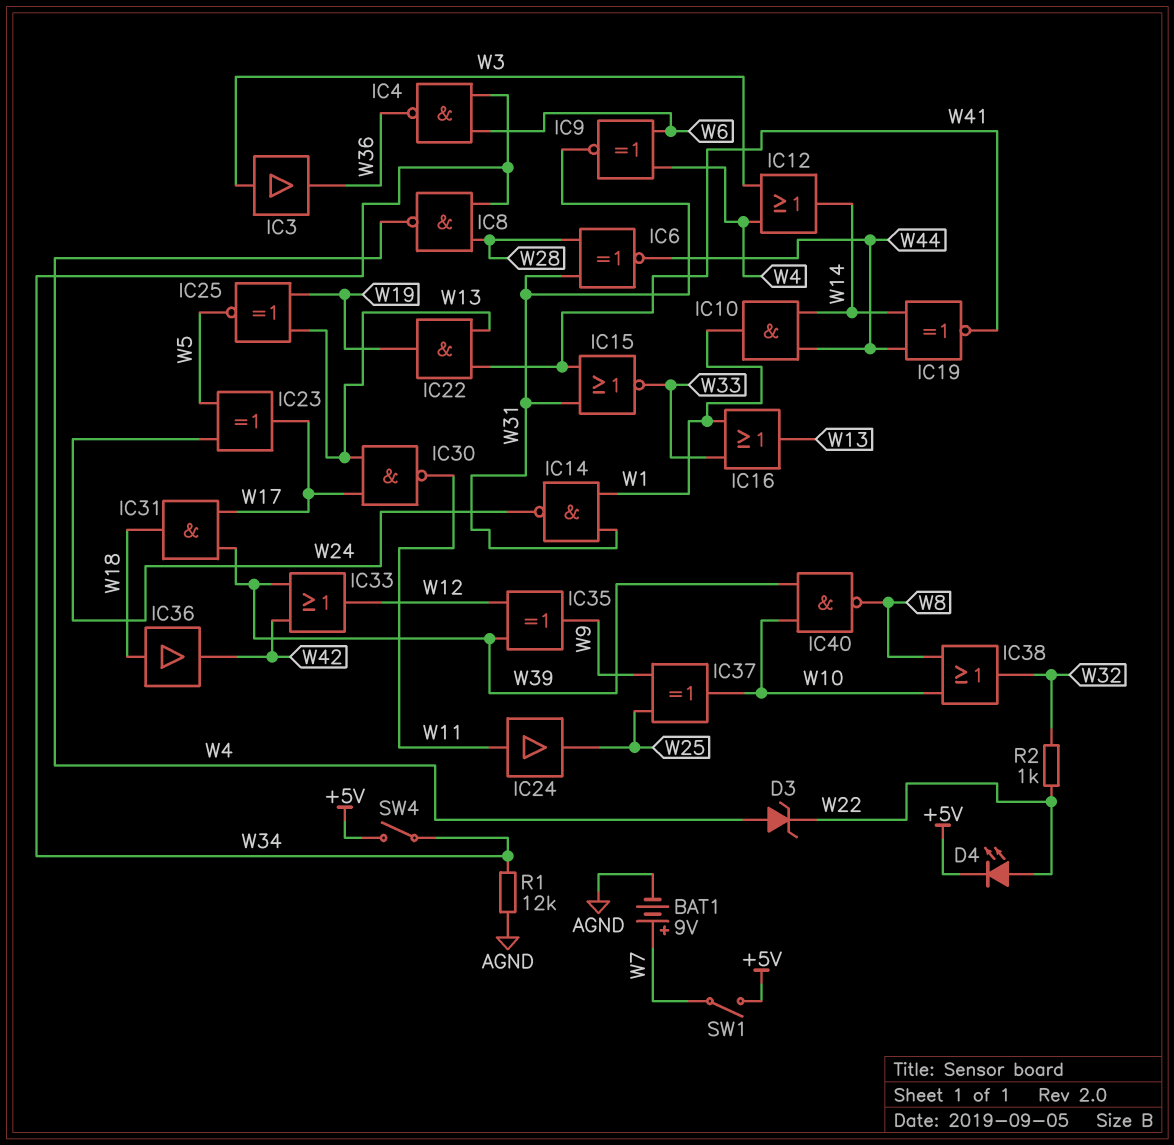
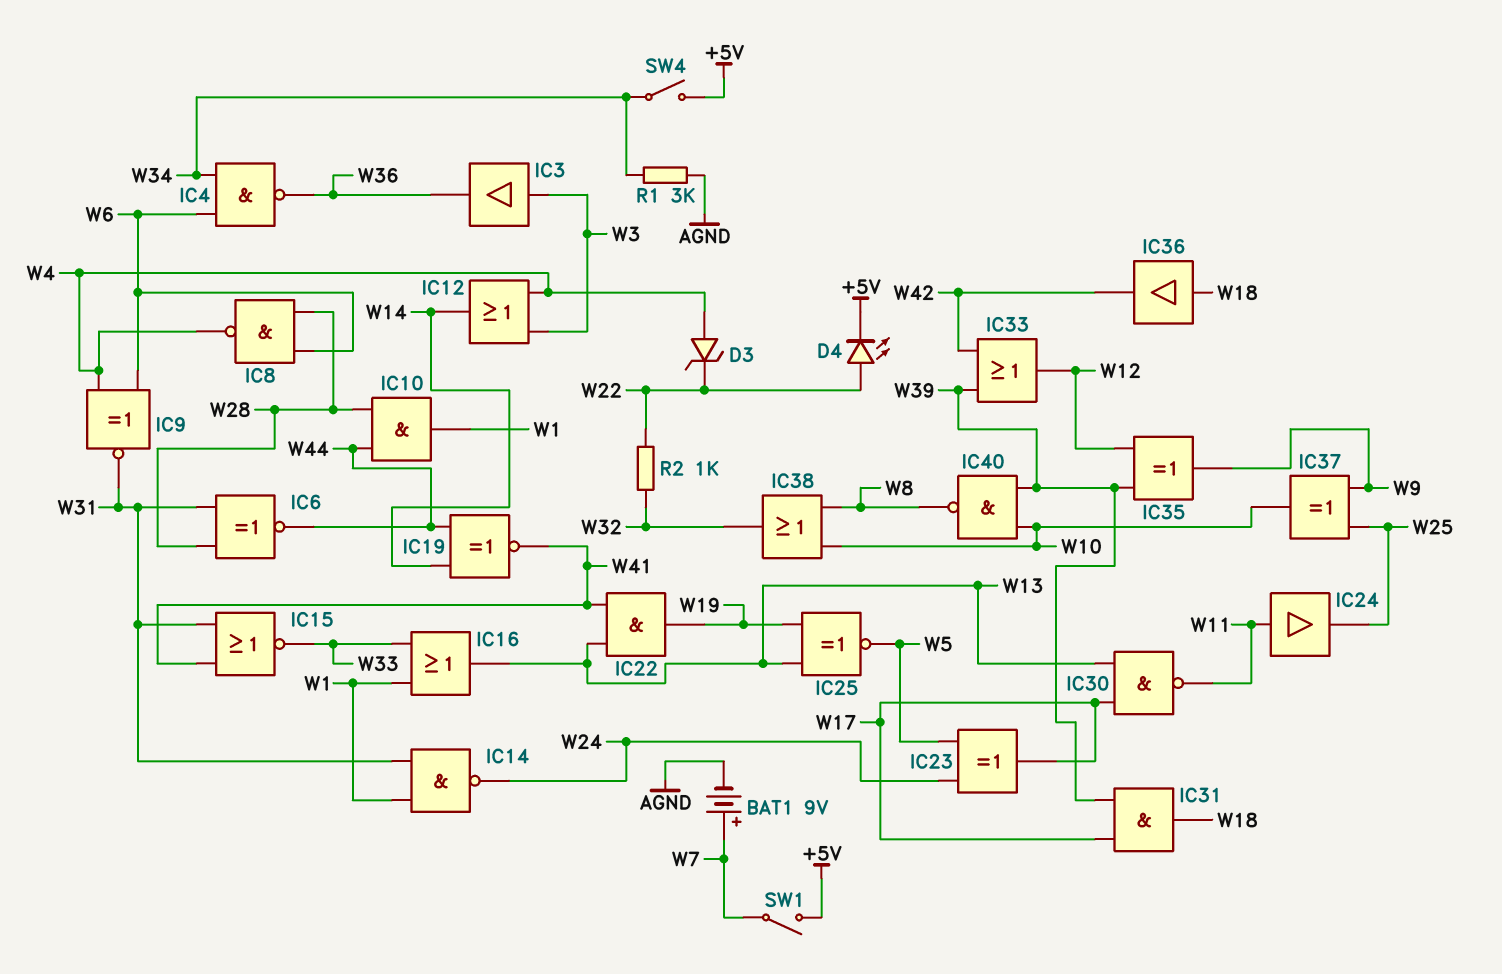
IC8: NAND (in W28, in W34, out W4) -> NAND (in W6, in W28, out W4)
IC10: AND (in W14, in W44, out W1) -> AND (in W28, in W44, out W1)
R1: 12k (AGND, W34) -> 3k (AGND, W34)

